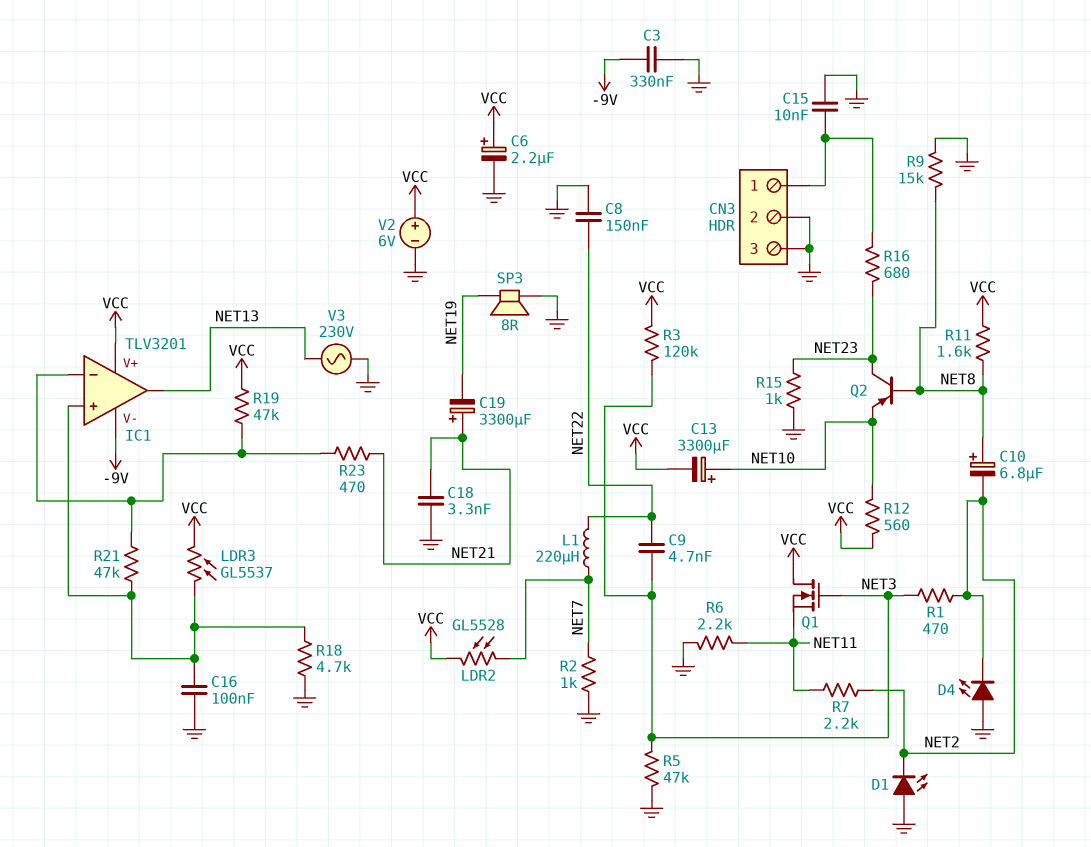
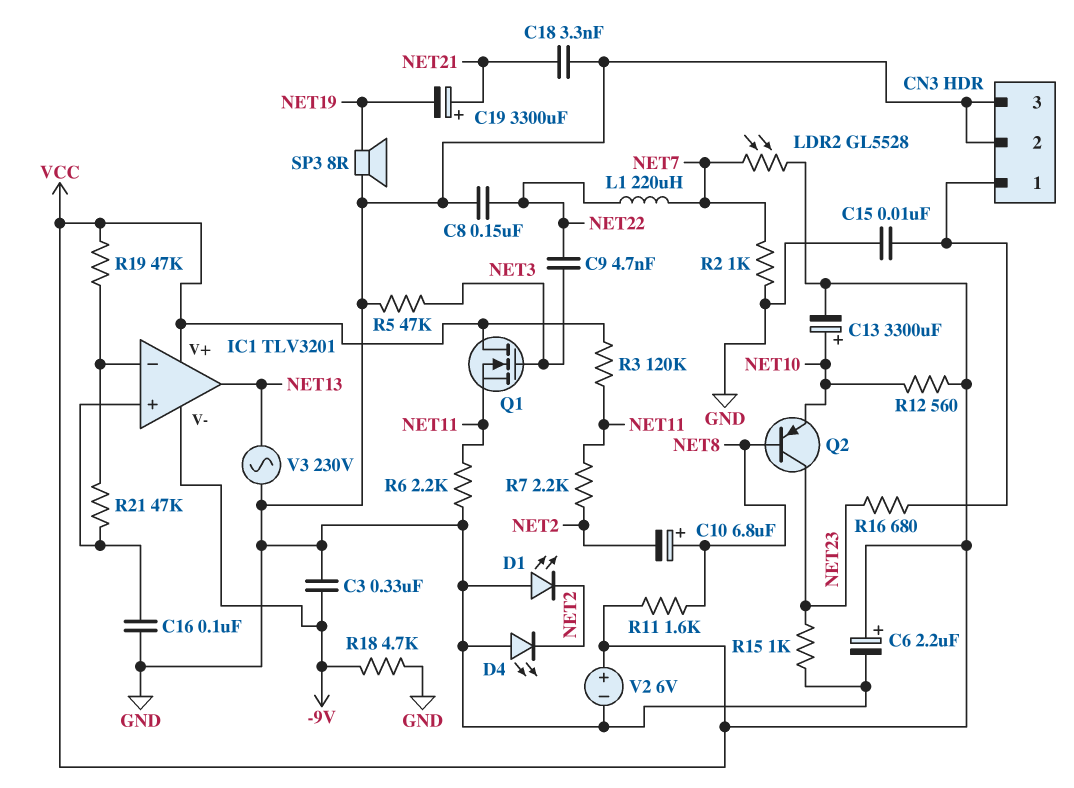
LDR3: GL5537 (IC1/in+, VCC) -> none
R1: 470 (NET2, NET3) -> none
R3: 120k (NET3, VCC) -> 120k (NET11, VCC)
R9: 15k (GND, NET8) -> none
R18: 4.7k (GND, IC1/in+) -> 4.7k (-9V, GND)
R23: 470 (IC1/in-, NET21) -> none

